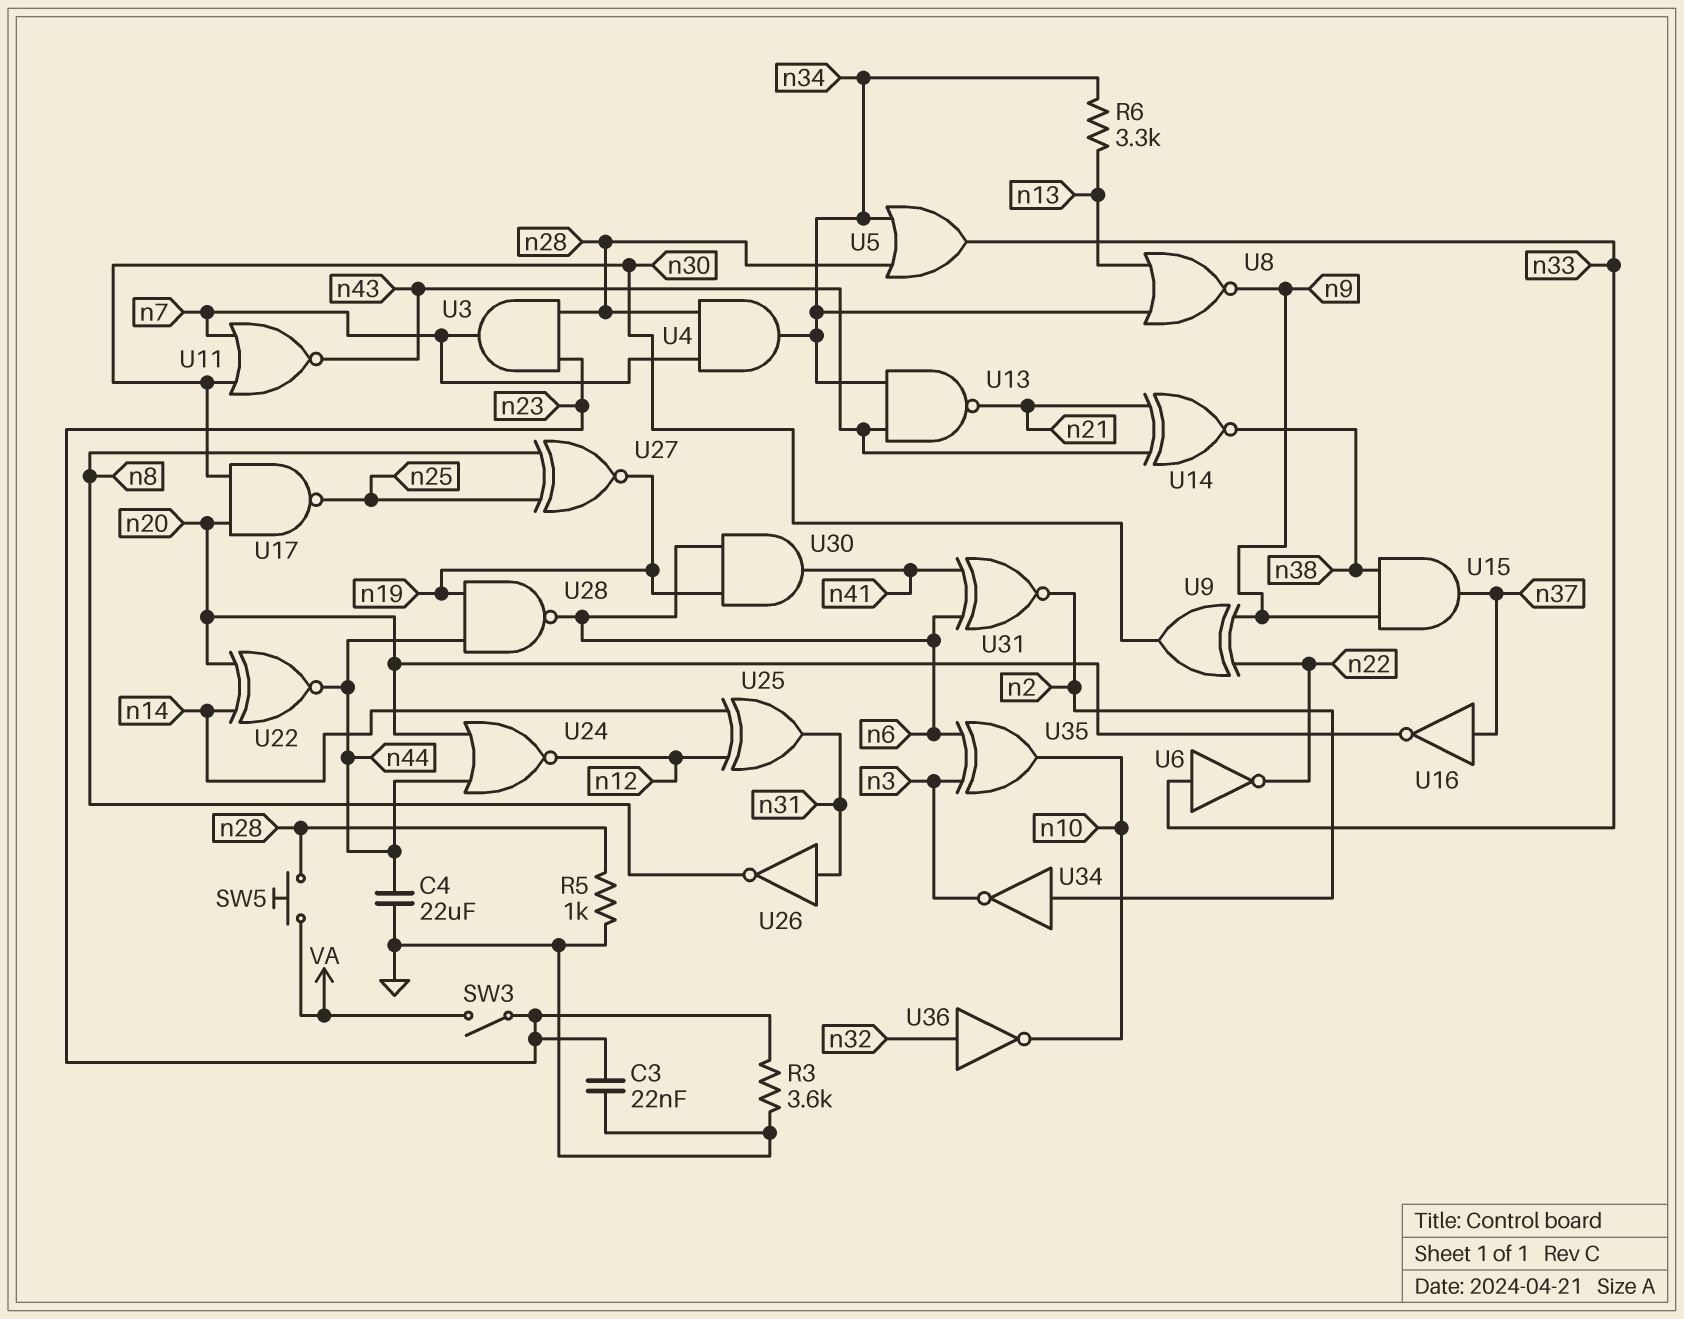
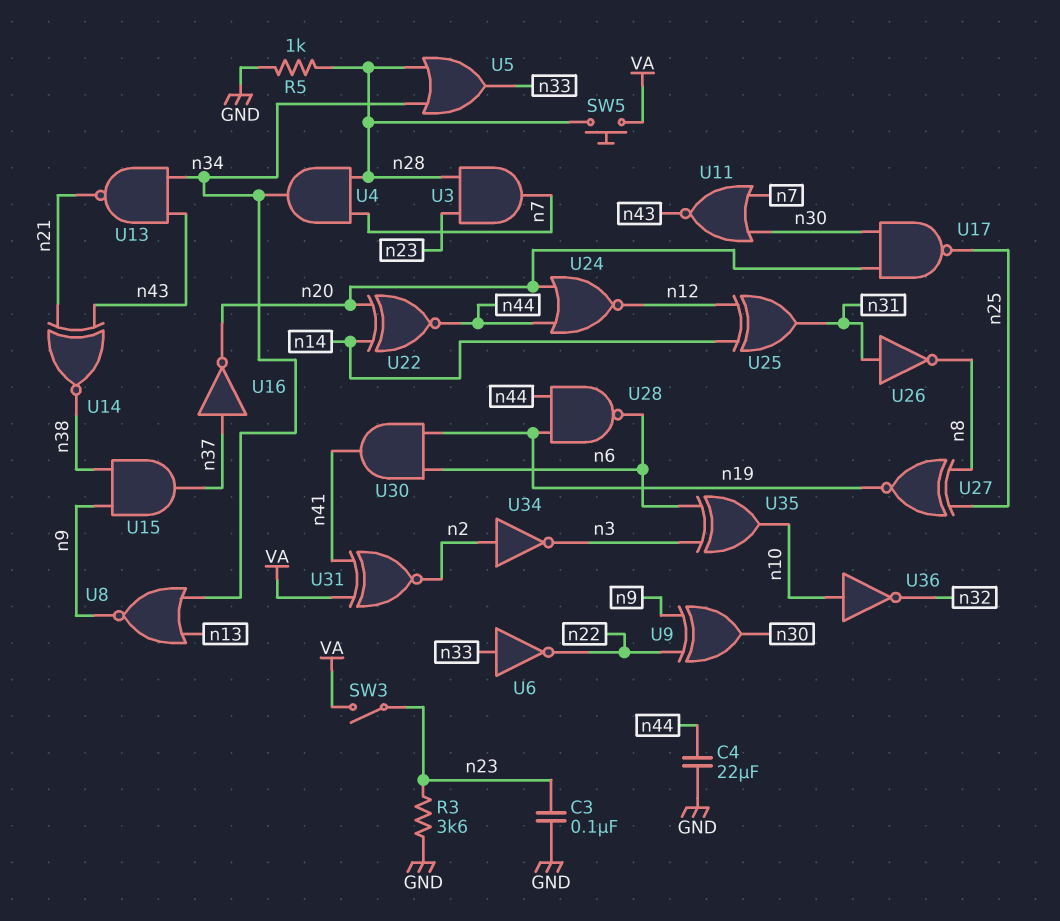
C3: 22nF (GND, n23) -> 100nF (GND, n23)
R6: 3.3k (n13, n34) -> none
U31: XNOR (in n6, in n41, out n2) -> XNOR (in VA, in n41, out n2)
U36: NOT (in n32, out n10) -> NOT (in n10, out n32)

